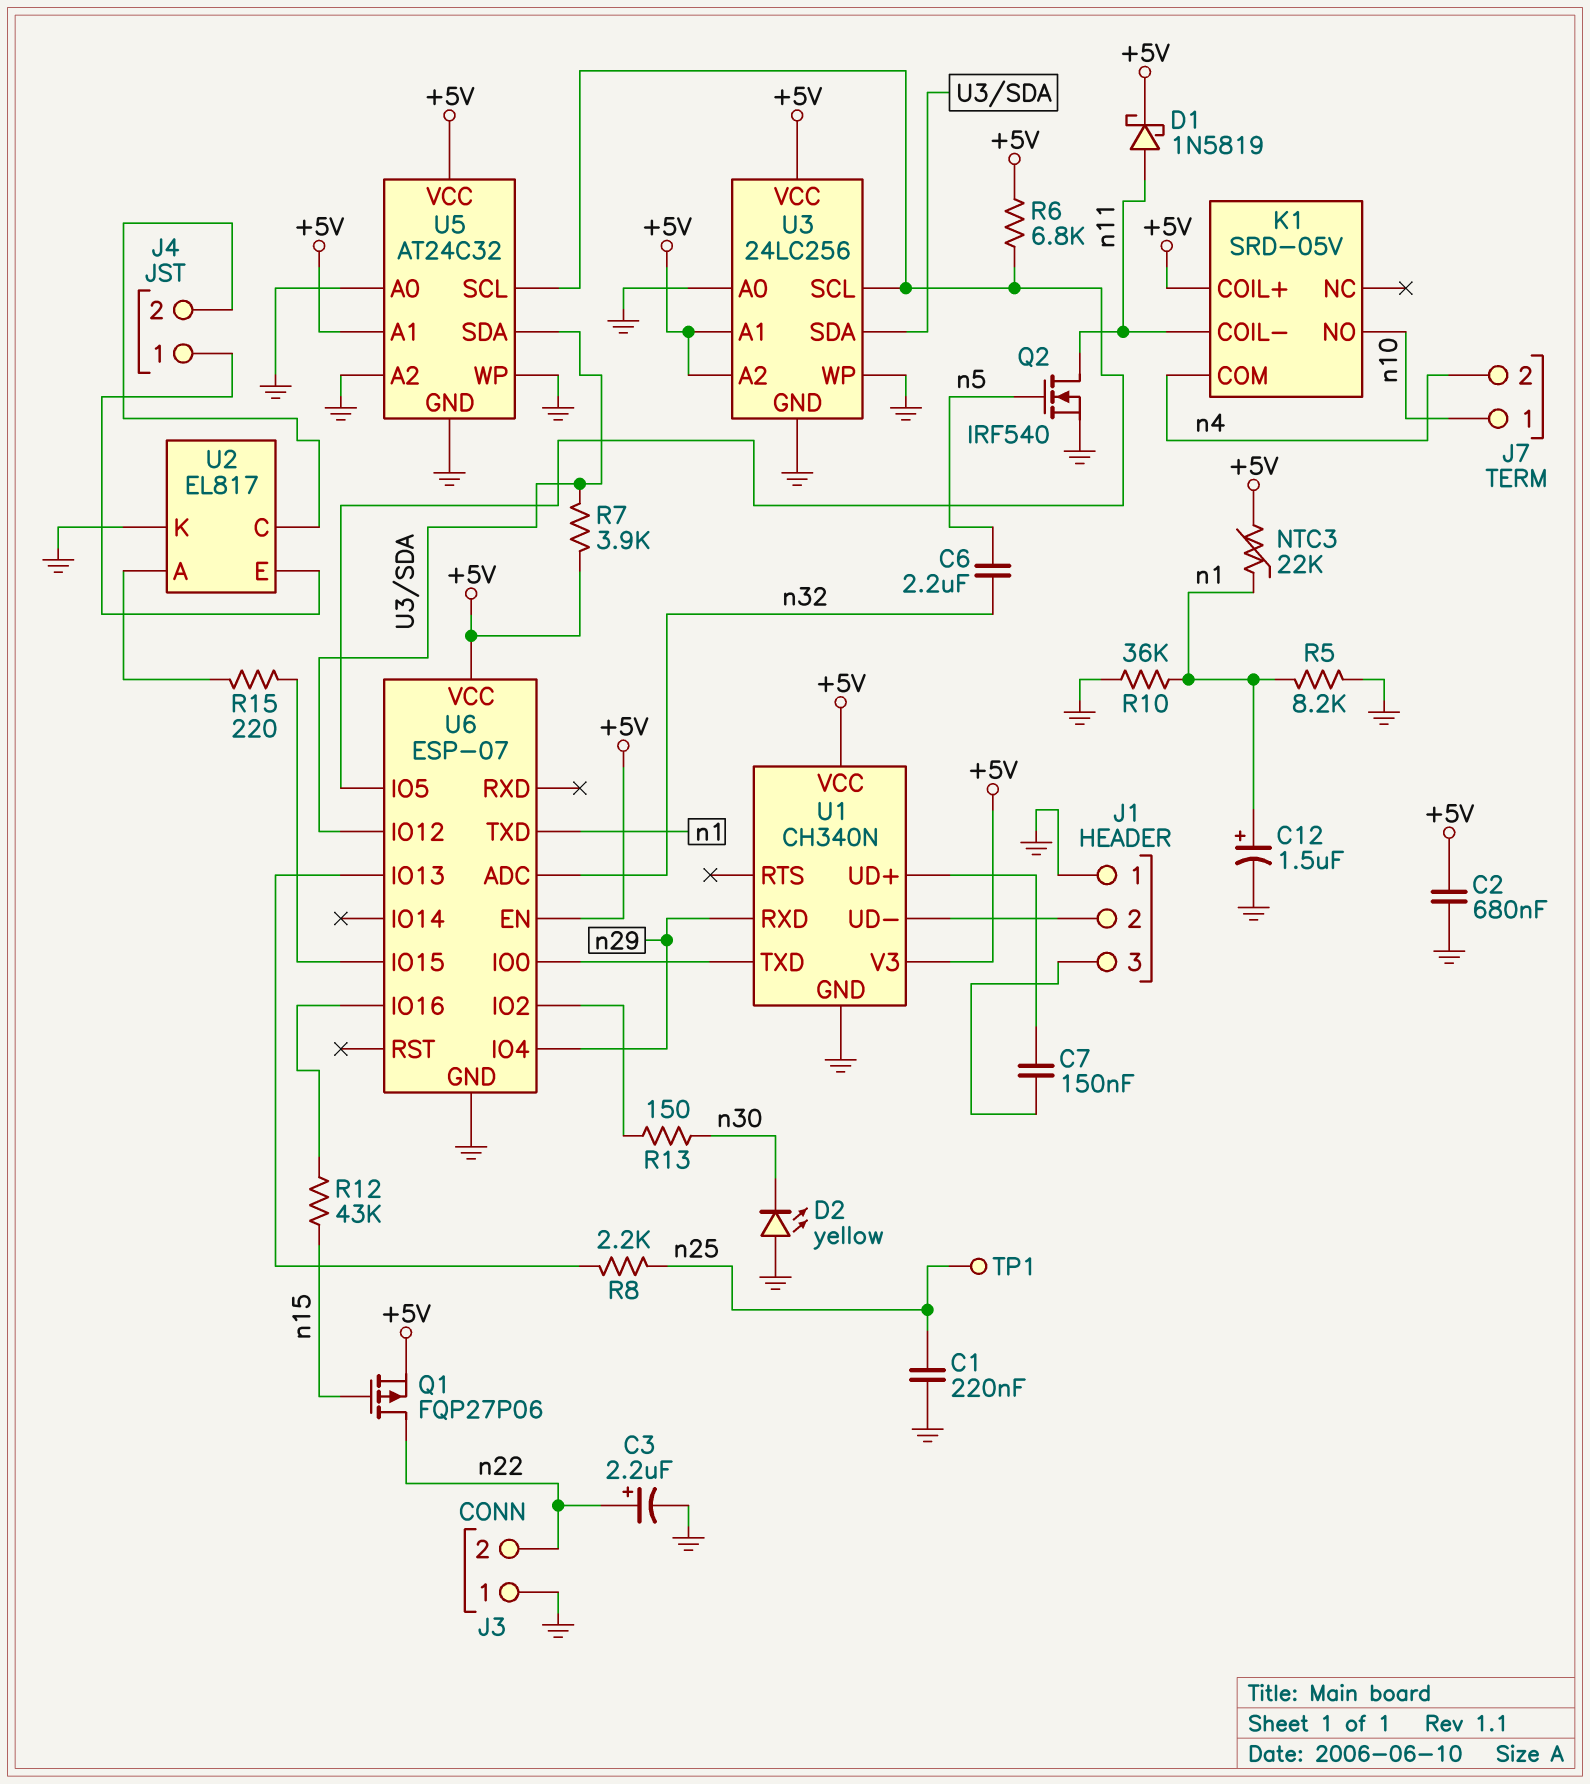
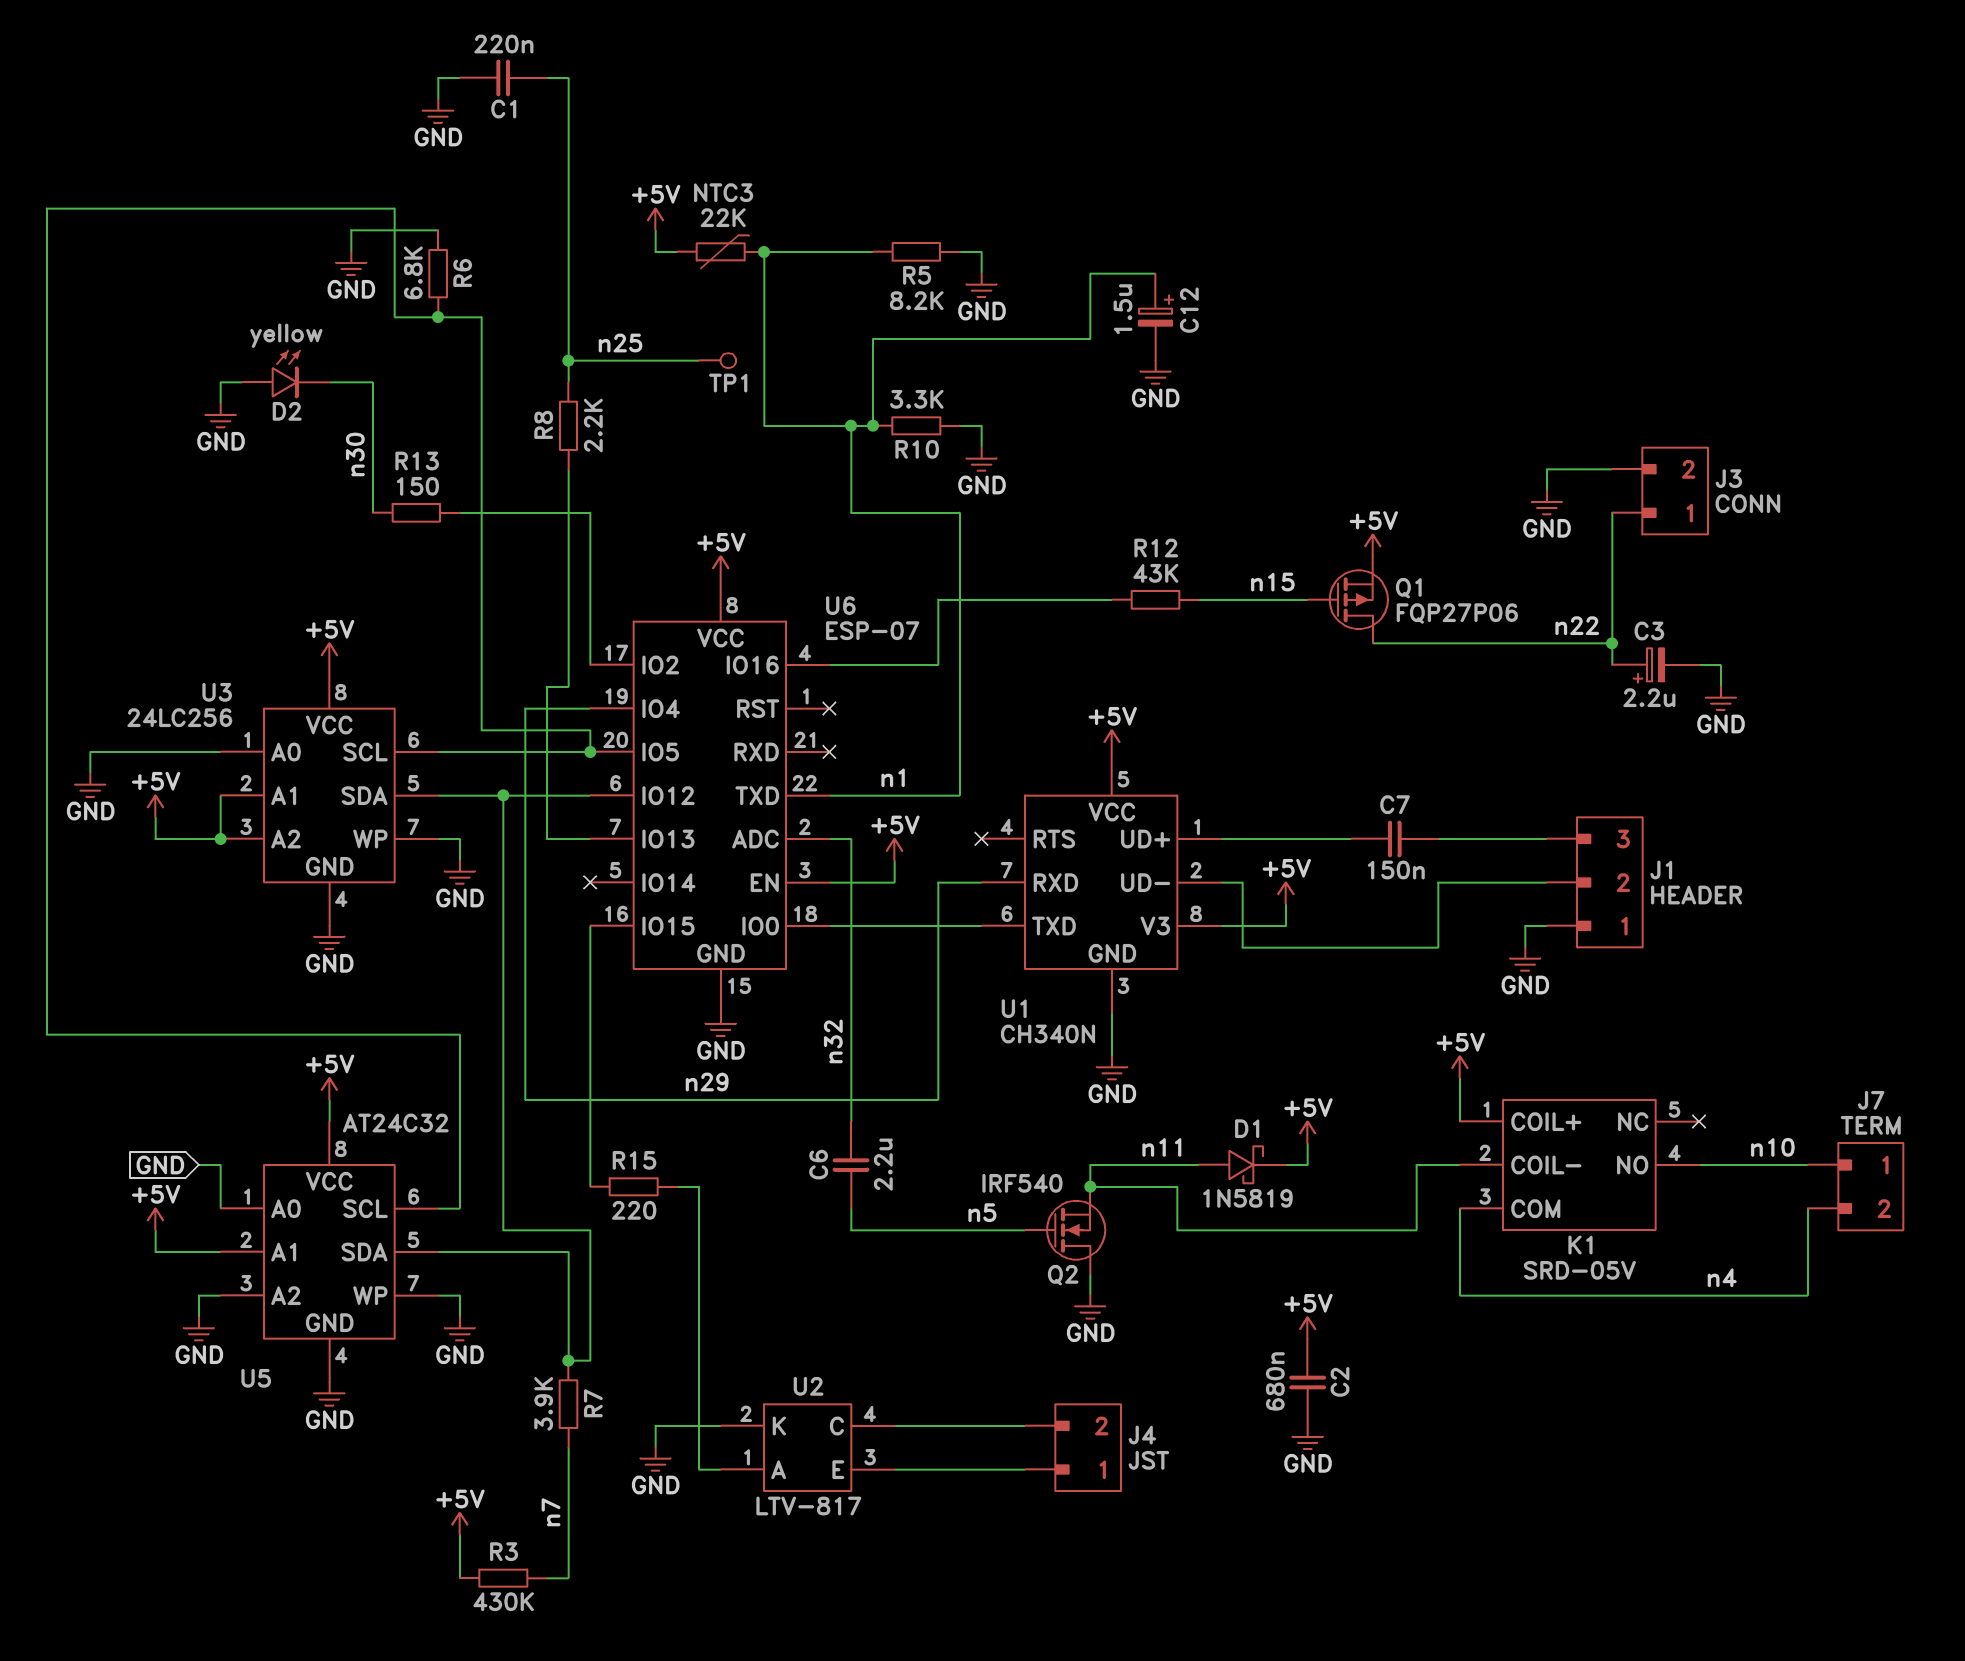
J3 pin 1: GND -> n22
J3 pin 2: n22 -> GND
Q2: NMOS IRF540 (G n5, D n11, S GND) -> NMOS IRF540 (G n5, D GND, S n11)
R3: none -> 430k (+5V, n7)
R6: 6.8k (+5V, U3/SCL) -> 6.8k (GND, U3/SCL)
R7: 3.9k (+5V, U3/SDA) -> 3.9k (U3/SDA, n7)
R10: 36k (GND, n1) -> 3.3k (GND, n1)
U2: EL817 -> LTV-817

